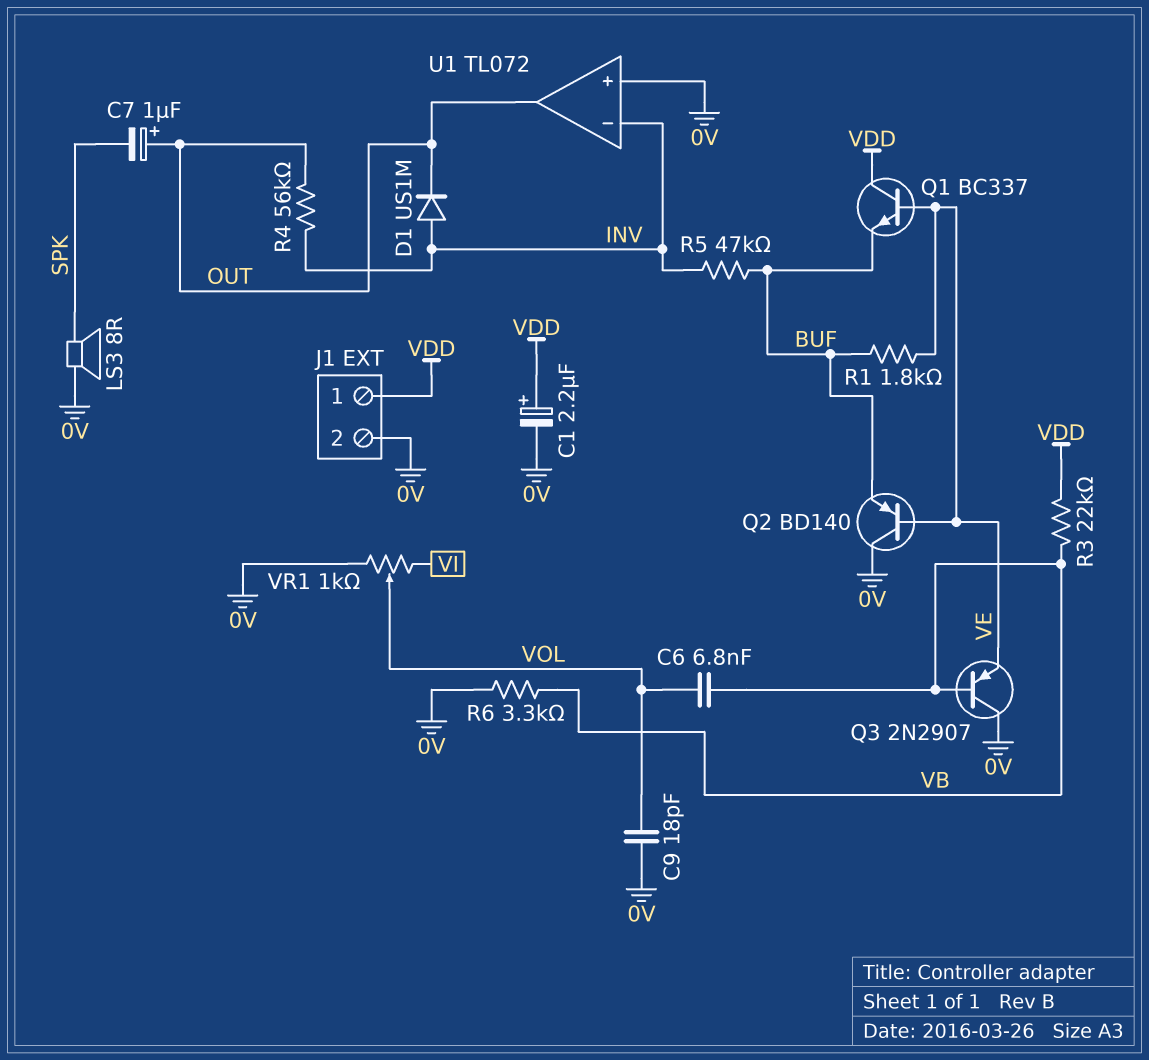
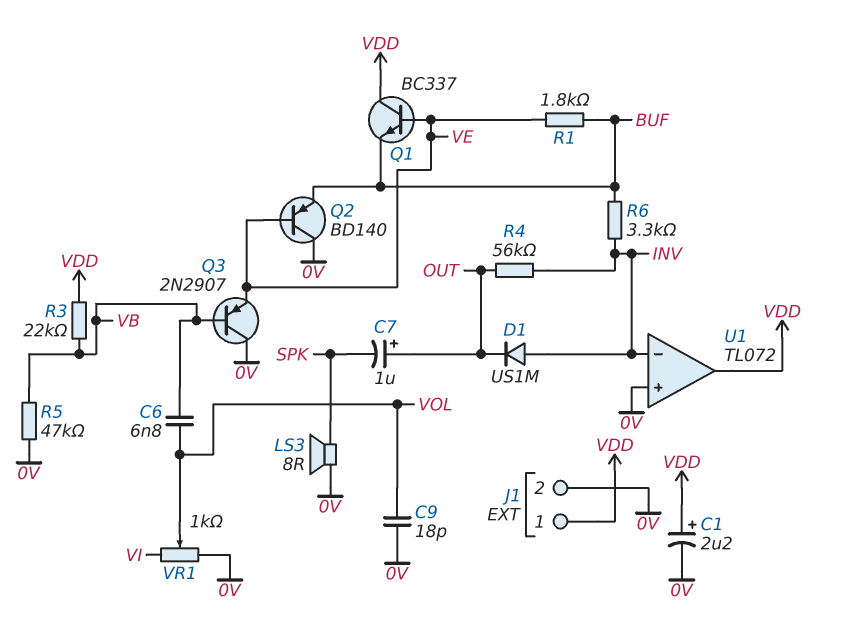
R5: 47k (BUF, INV) -> 47k (0V, VB)
R6: 3.3k (0V, VB) -> 3.3k (BUF, INV)
U1 pin out: OUT -> VDD

